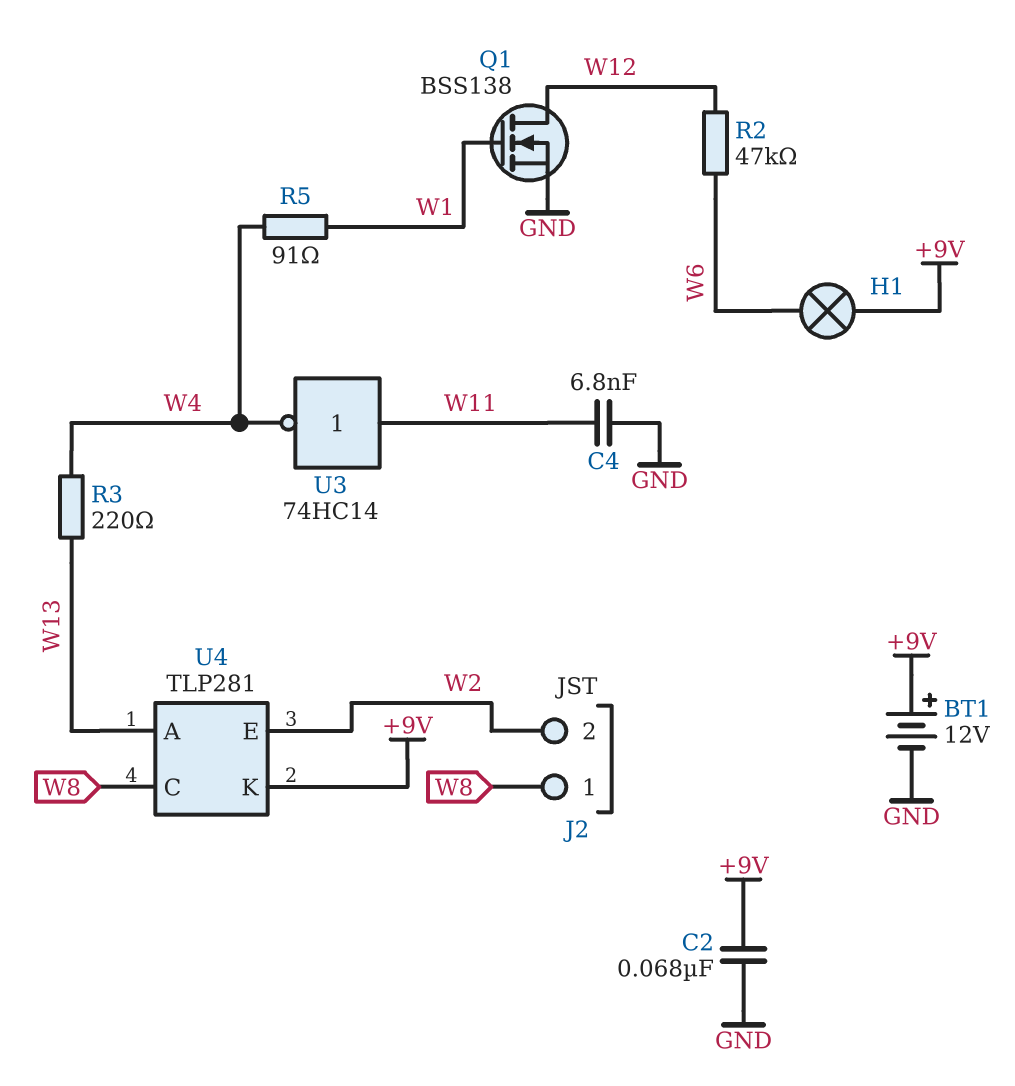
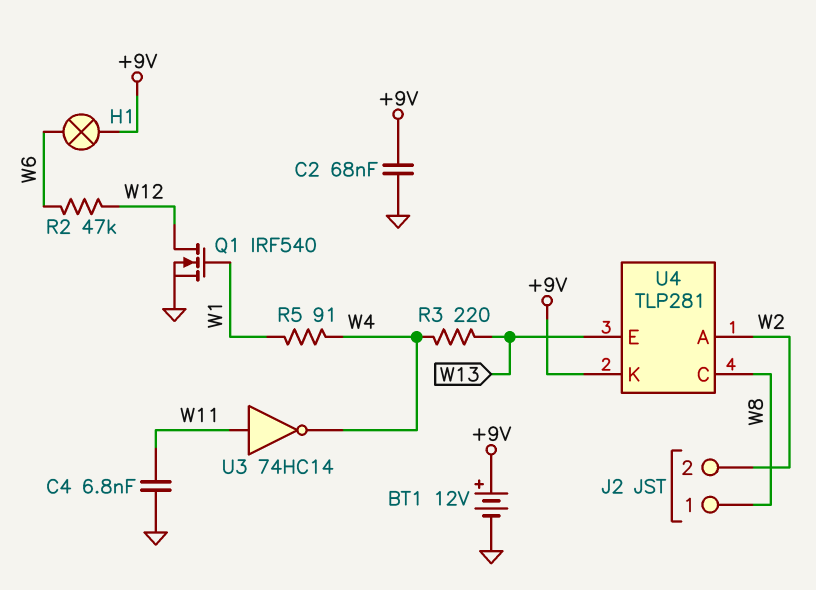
Q1: NMOS BSS138 (G W1, D W12, S GND) -> NMOS IRF540 (G W1, D W12, S GND)
U4 pin A: W13 -> W2
U4 pin E: W2 -> W13

